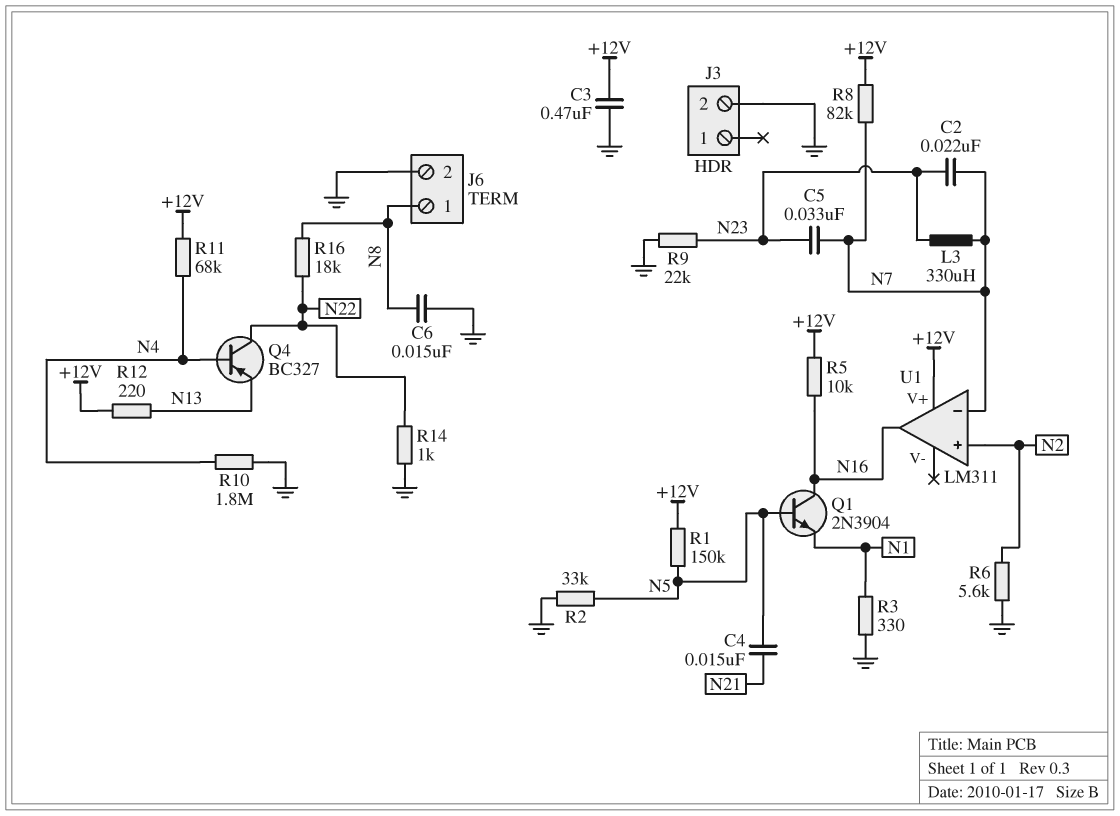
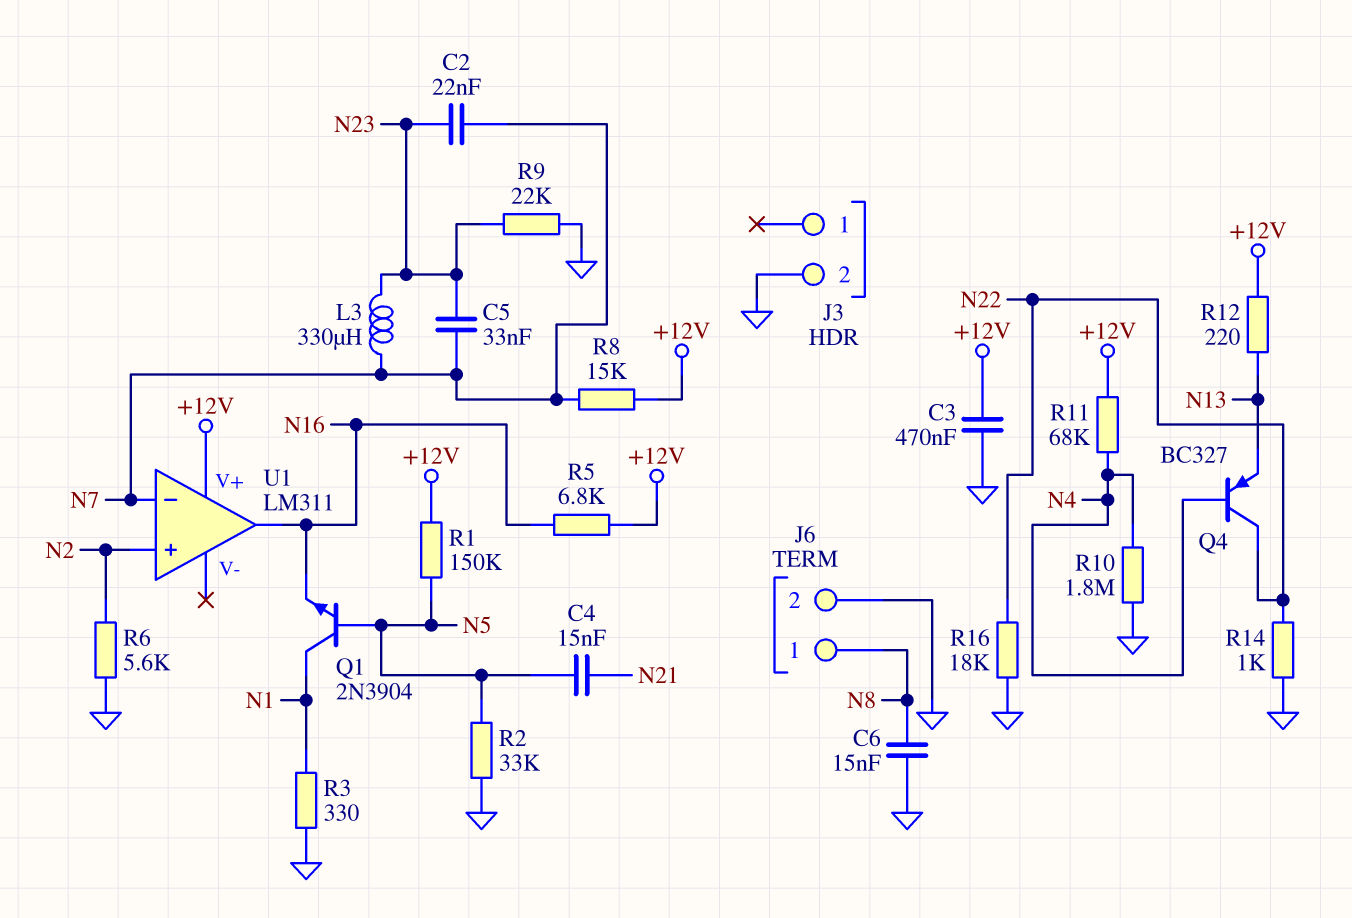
Q1: NPN 2N3904 (B N5, C N16, E N1) -> NPN 2N3904 (B N5, C N1, E N16)
R5: 10k (+12V, N16) -> 6.8k (+12V, N16)
R8: 82k (+12V, N7) -> 15k (+12V, N7)
R16: 18k (N8, N22) -> 18k (GND, N22)

